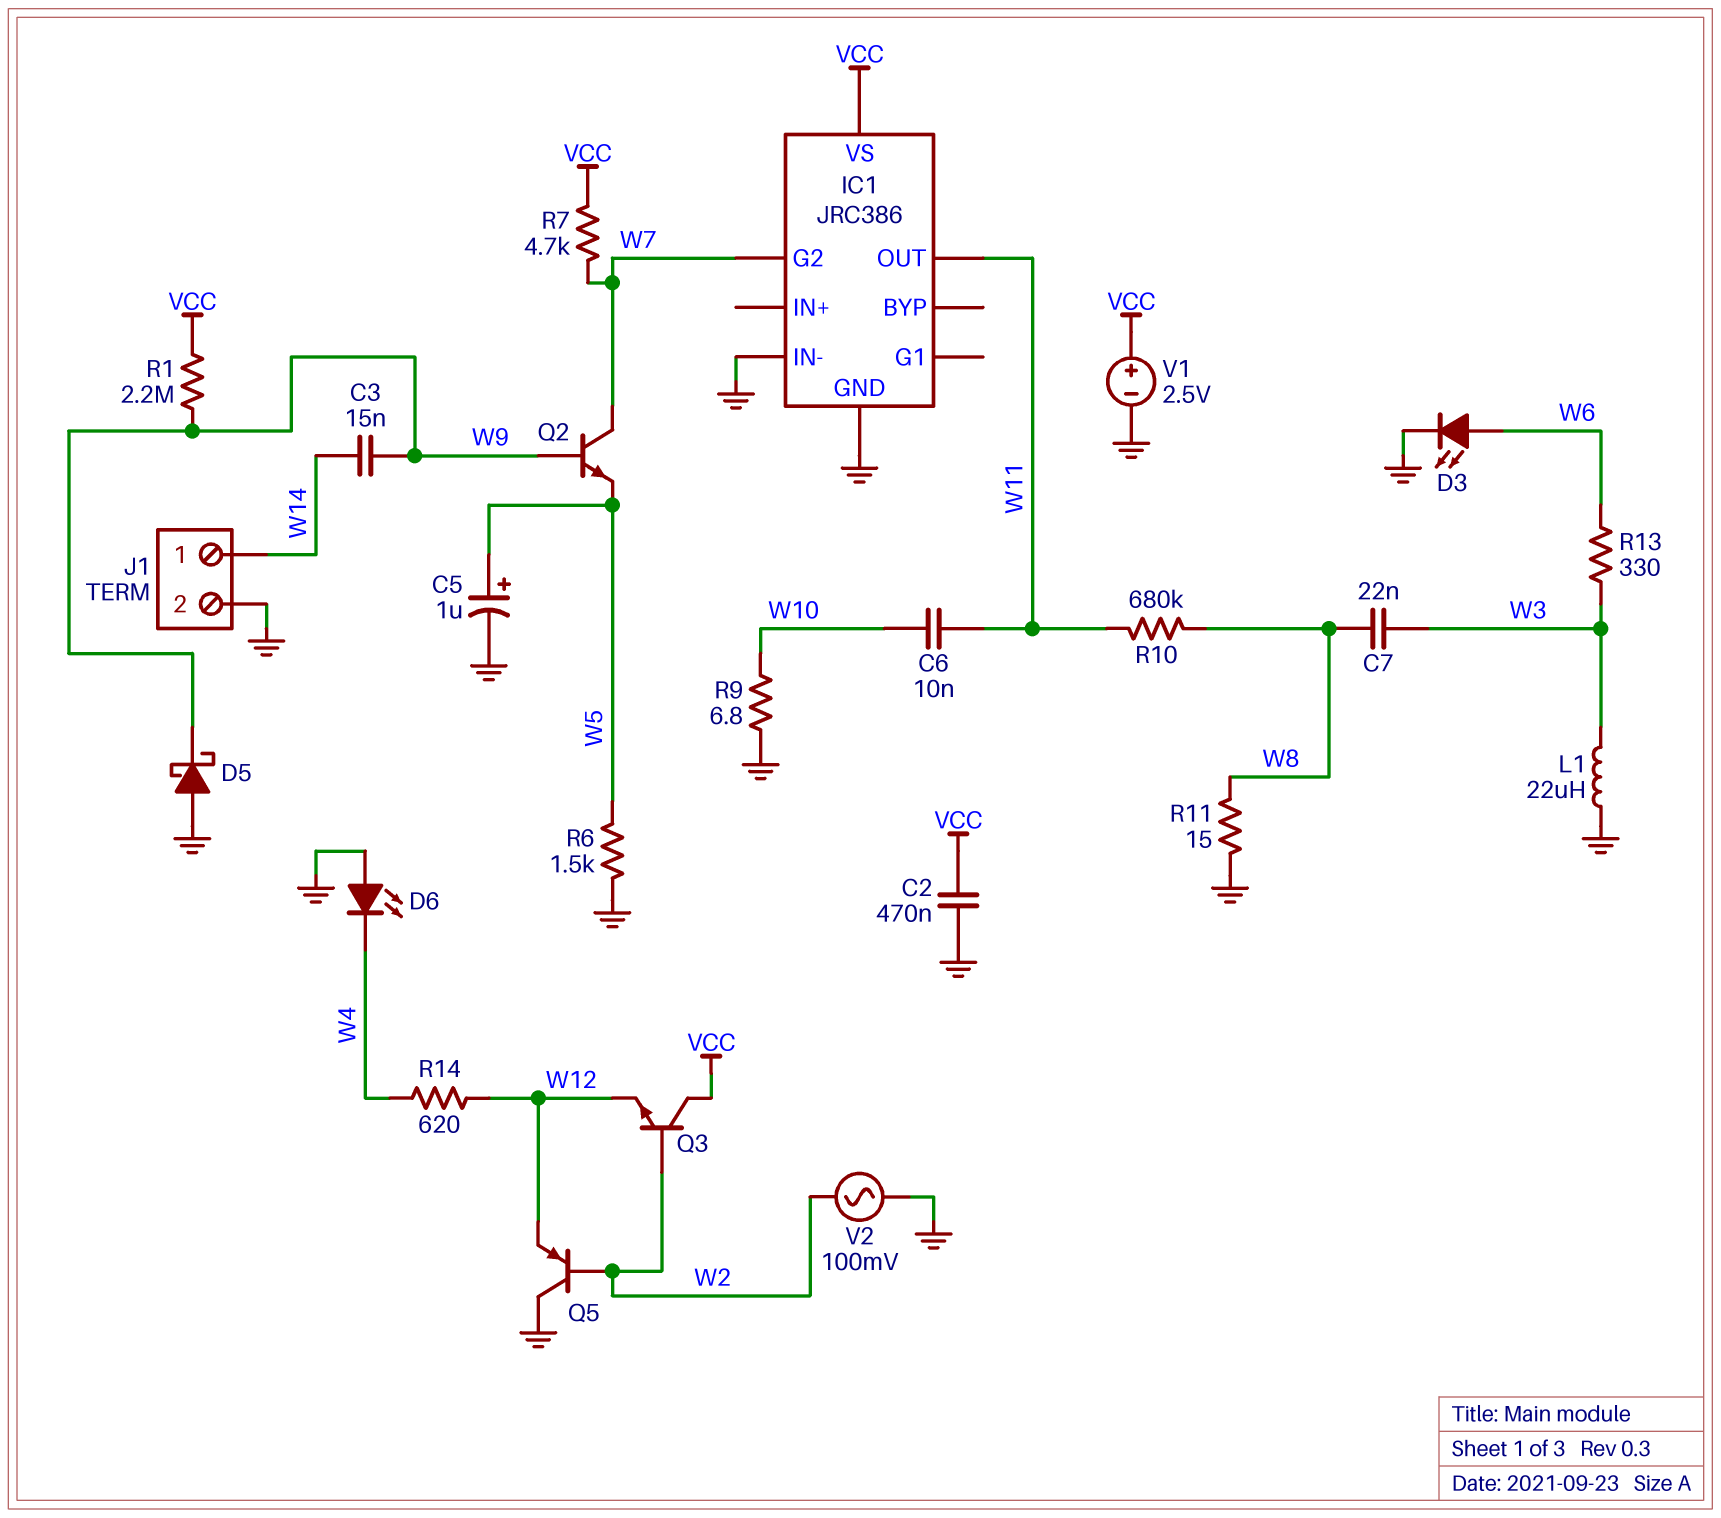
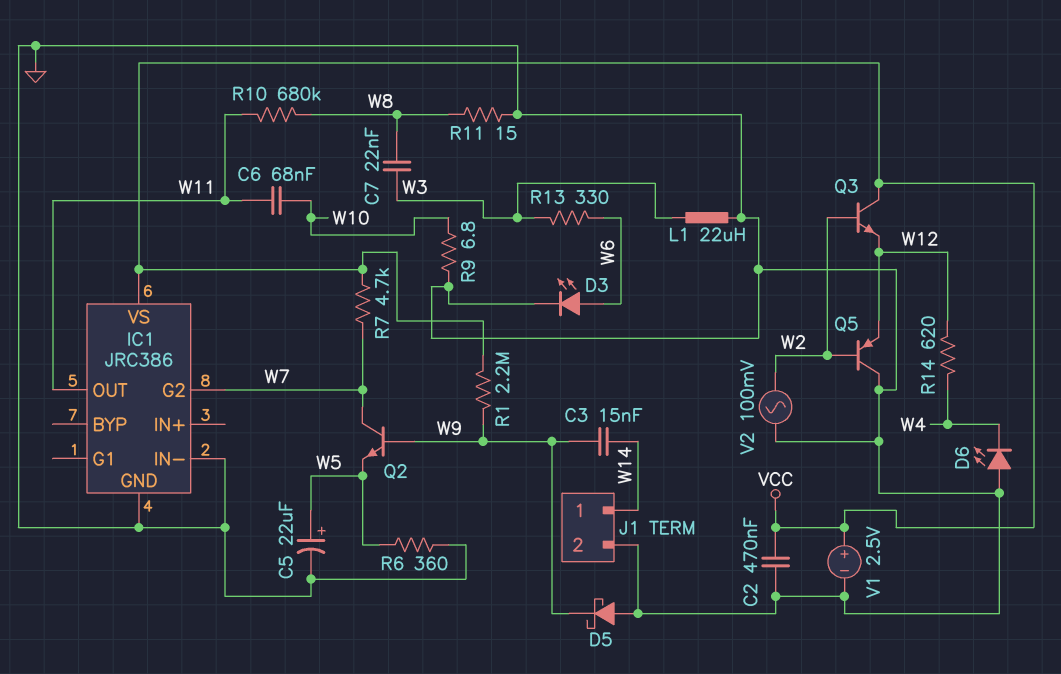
C5: 1uF (plus W5, minus GND) -> 22uF (plus W5, minus GND)
C6: 10nF (W10, W11) -> 68nF (W10, W11)
R6: 1.5k (GND, W5) -> 360 (GND, W5)

